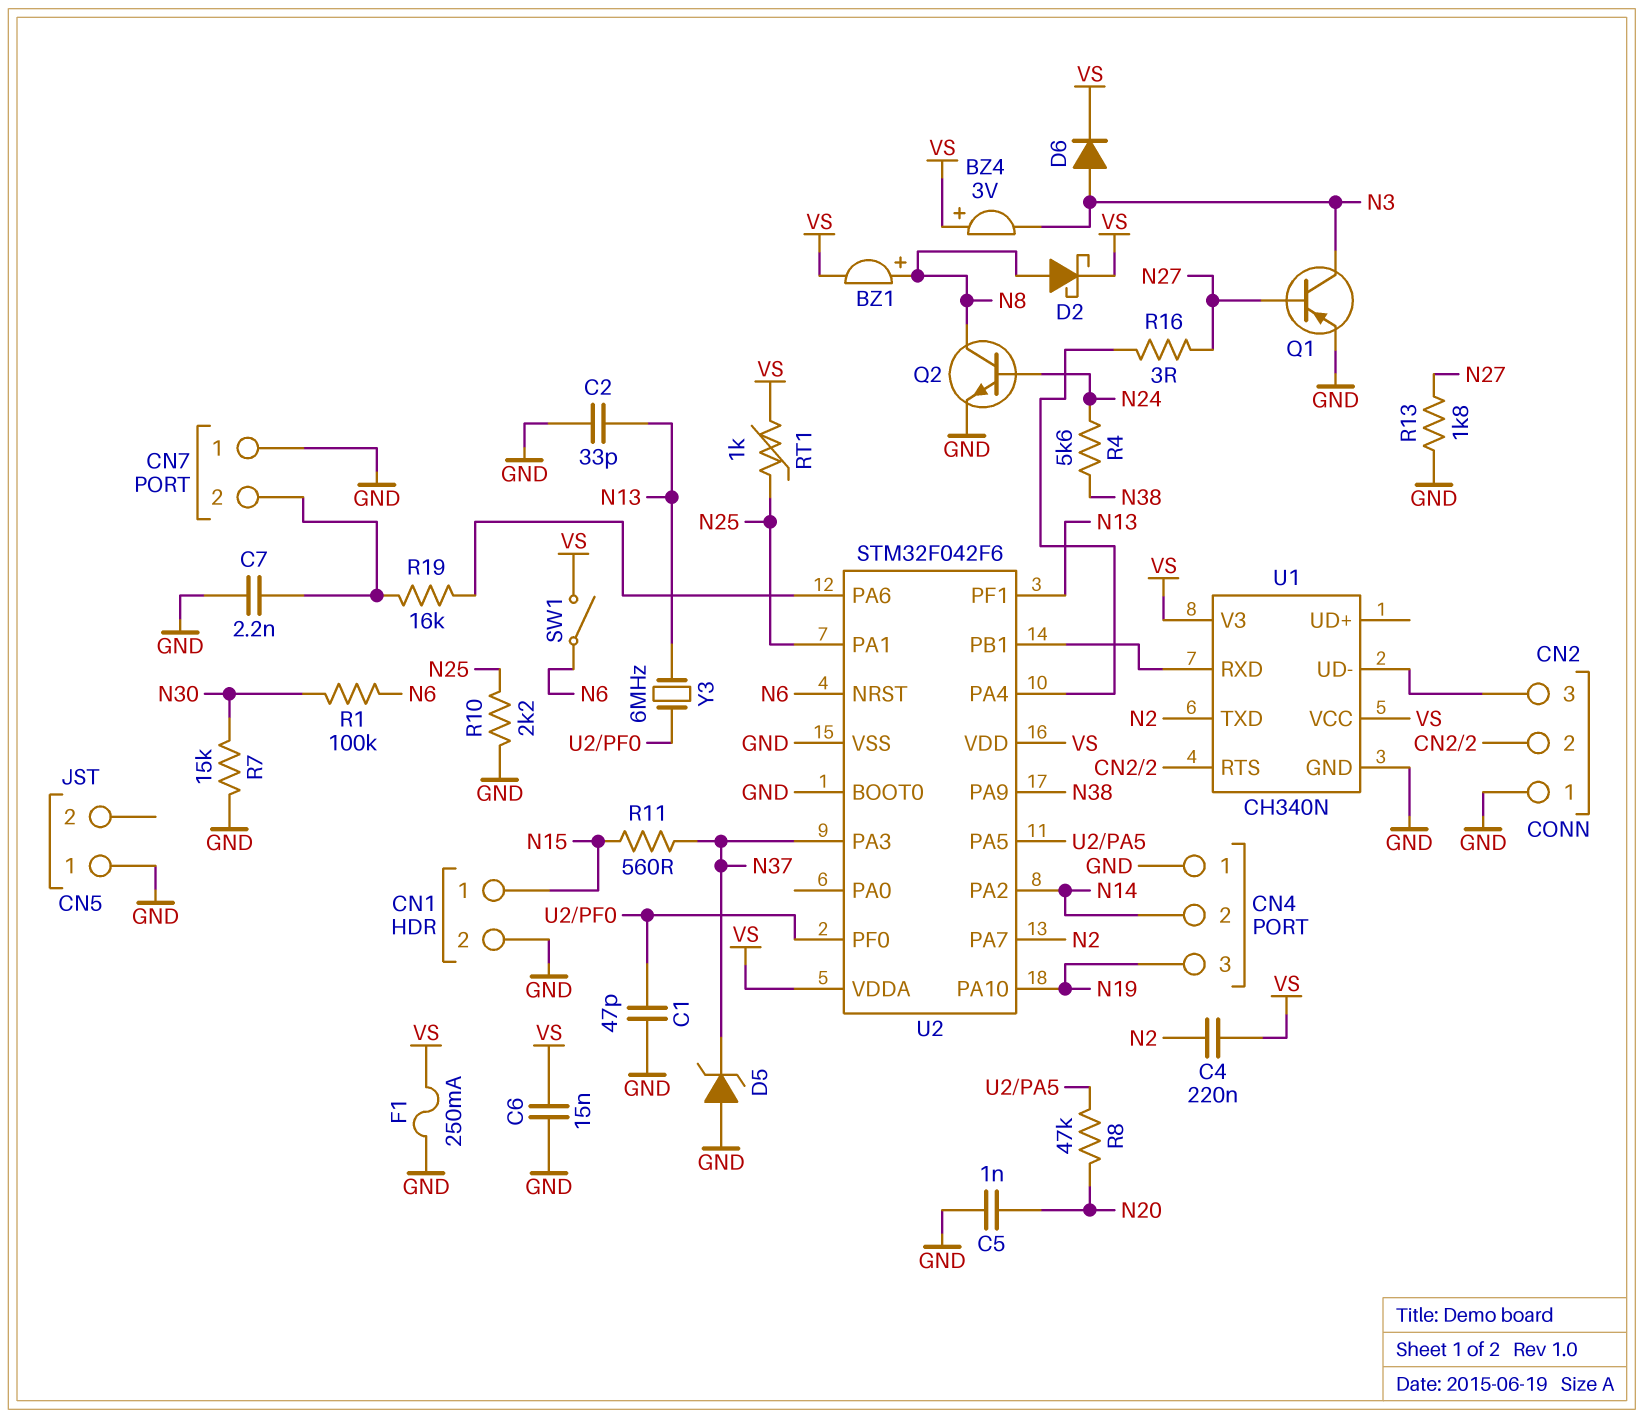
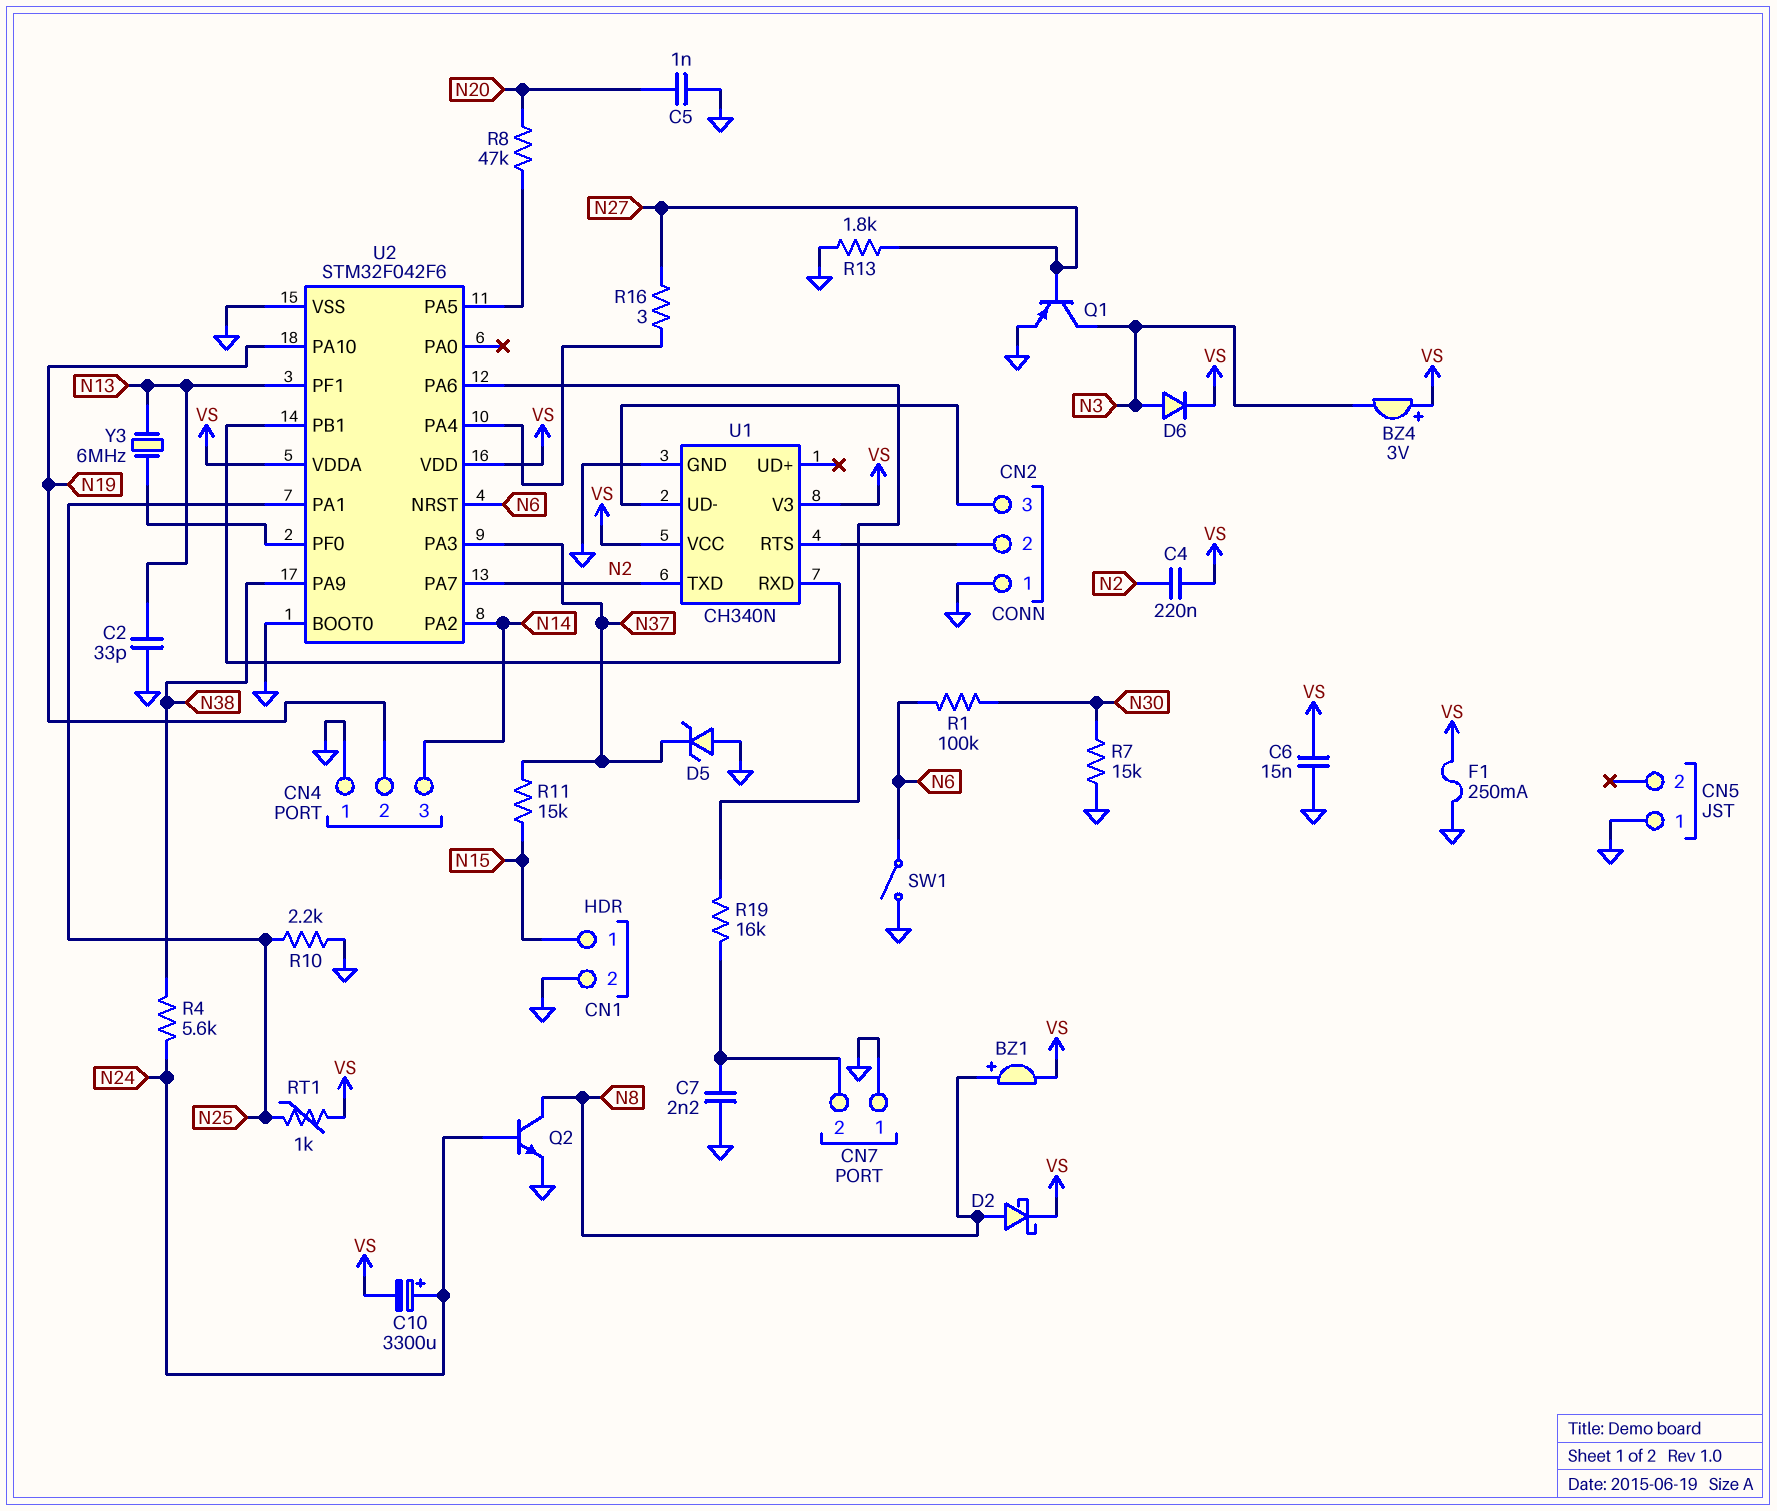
C1: 47pF (GND, U2/PF0) -> none
C10: none -> 3300uF (plus N24, minus VS)
CN4 pin 2: N14 -> N19
CN4 pin 3: N19 -> N14
R11: 560 (N15, N37) -> 15k (N15, N37)
SW1: switch (N6, VS) -> switch (GND, N6)

